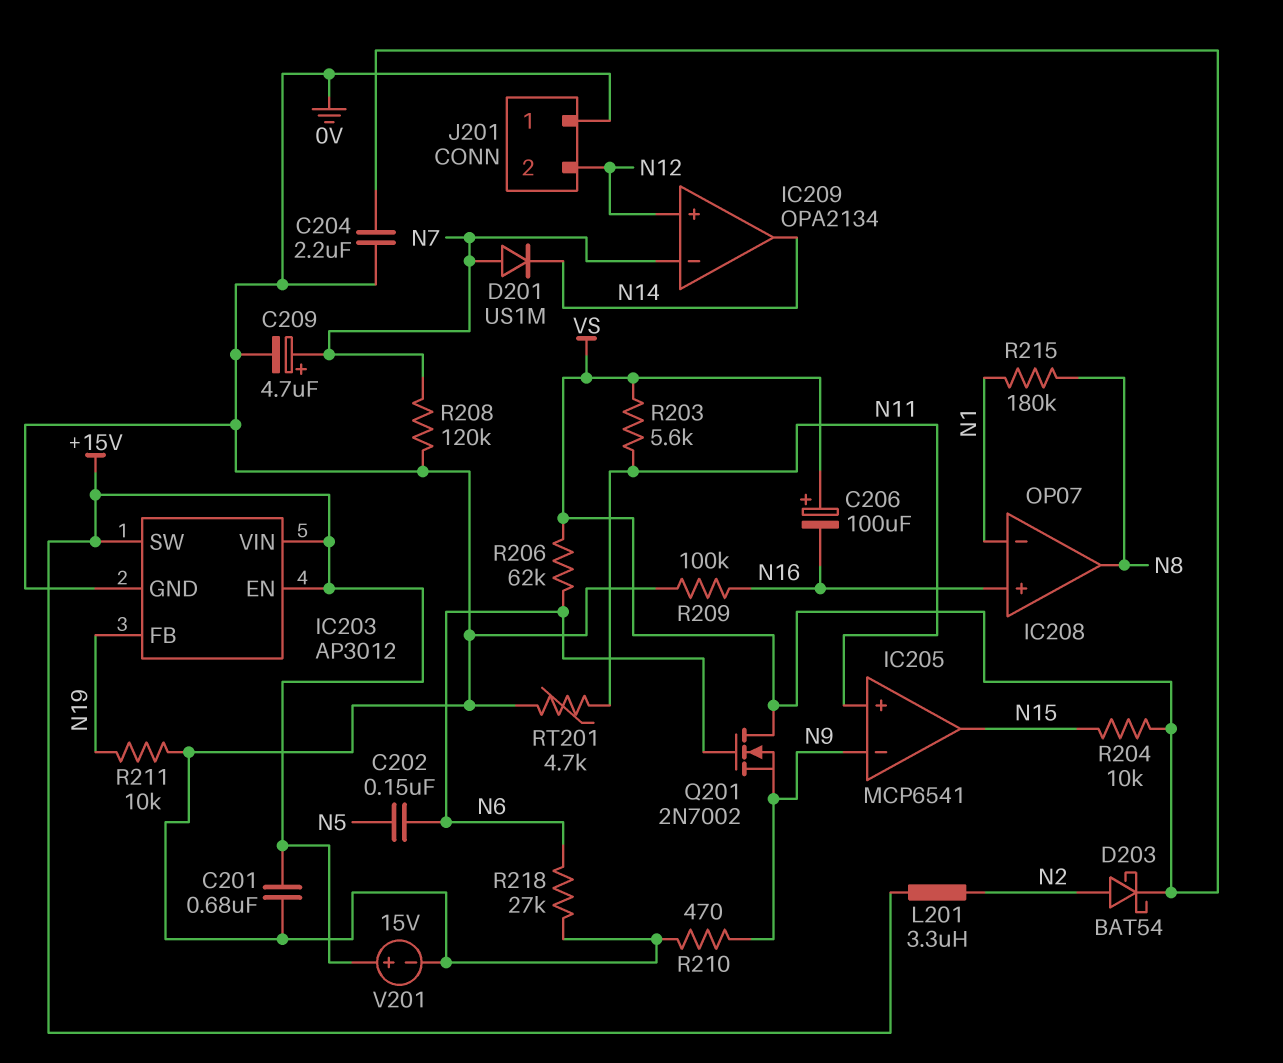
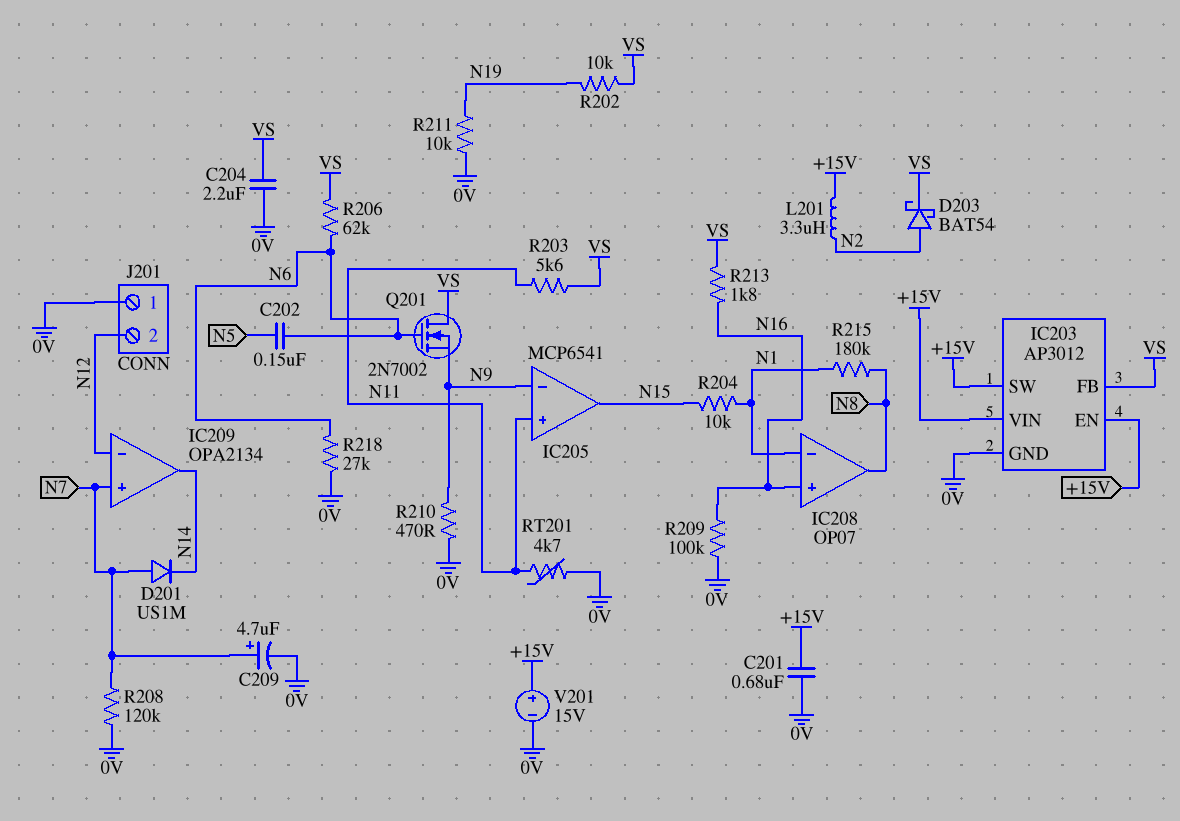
C206: 100uF (plus VS, minus N16) -> none
IC203 pin FB: N19 -> VS
IC209 pin in+: N12 -> N7
IC209 pin in-: N7 -> N12
R202: none -> 10k (N19, VS)
R204: 10k (N15, VS) -> 10k (N1, N15)
R213: none -> 1.8k (N16, VS)

